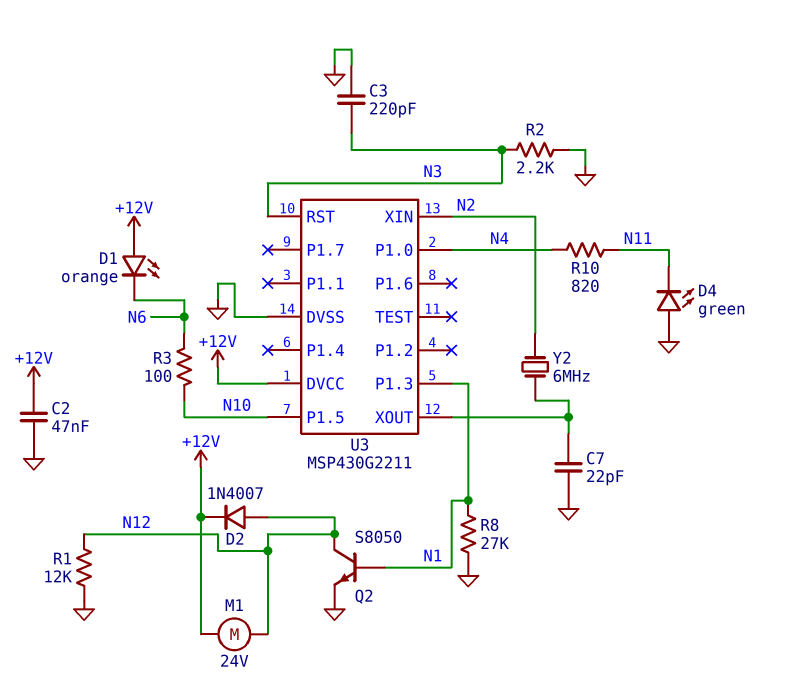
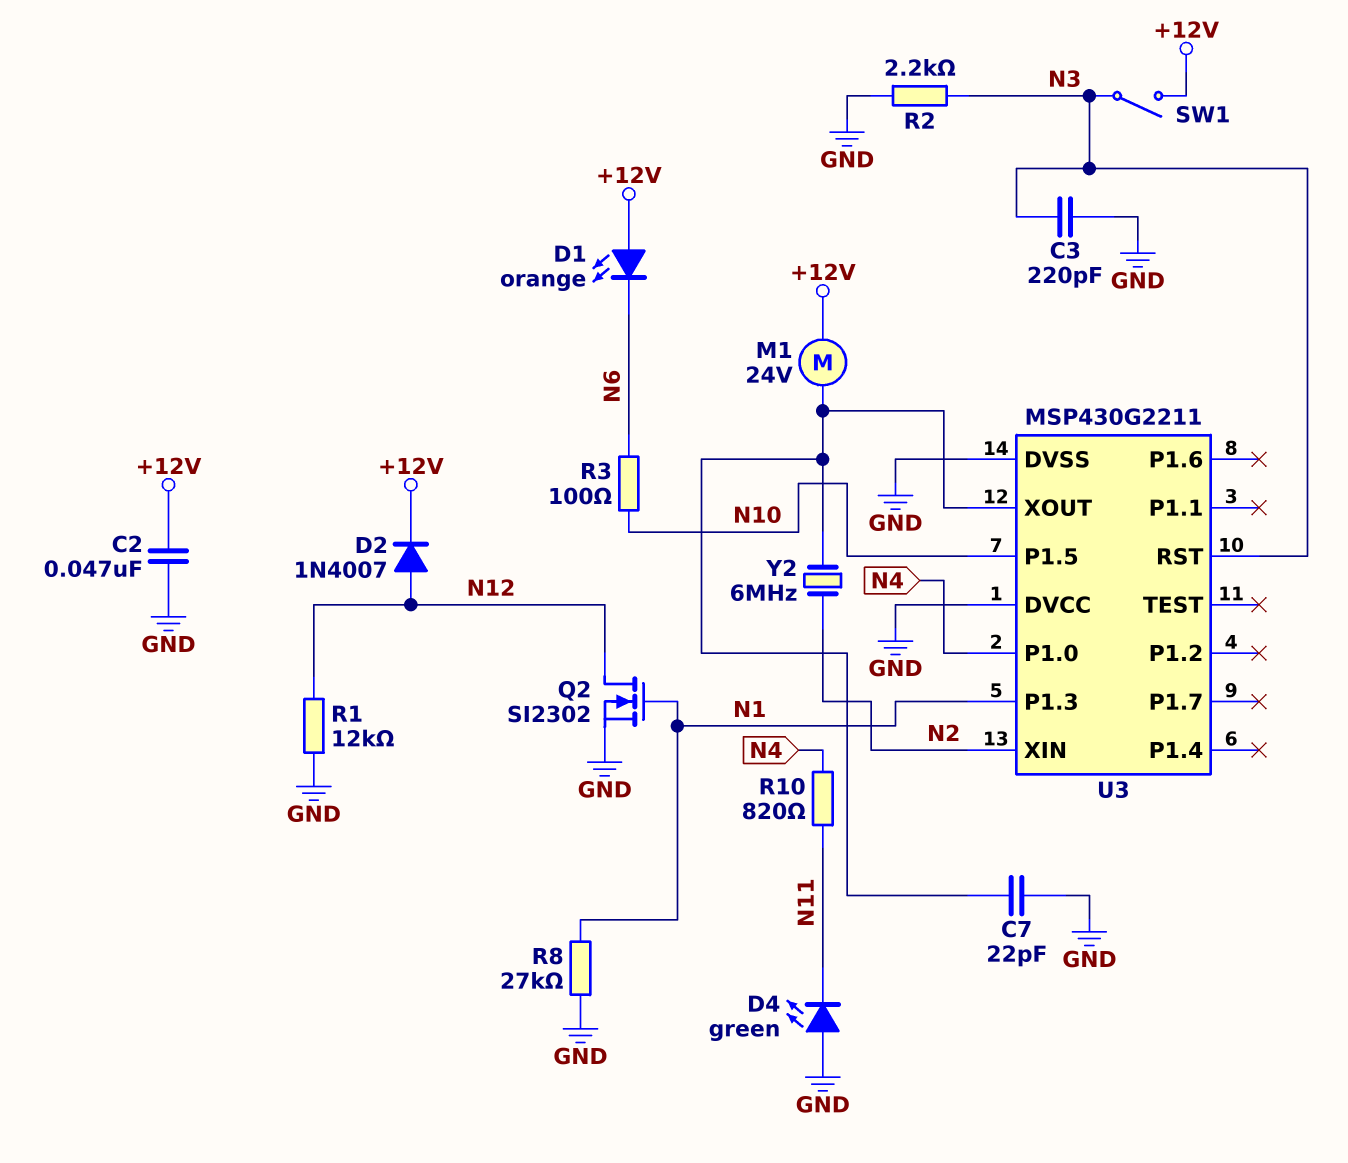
M1: motor 24V (+12V, N12) -> motor 24V (+12V, U3/XOUT)
Q2: NPN S8050 (B N1, C N12, E GND) -> NMOS SI2302 (G N1, D N12, S GND)
SW1: none -> switch (+12V, N3)
U3 pin DVCC: +12V -> GND

